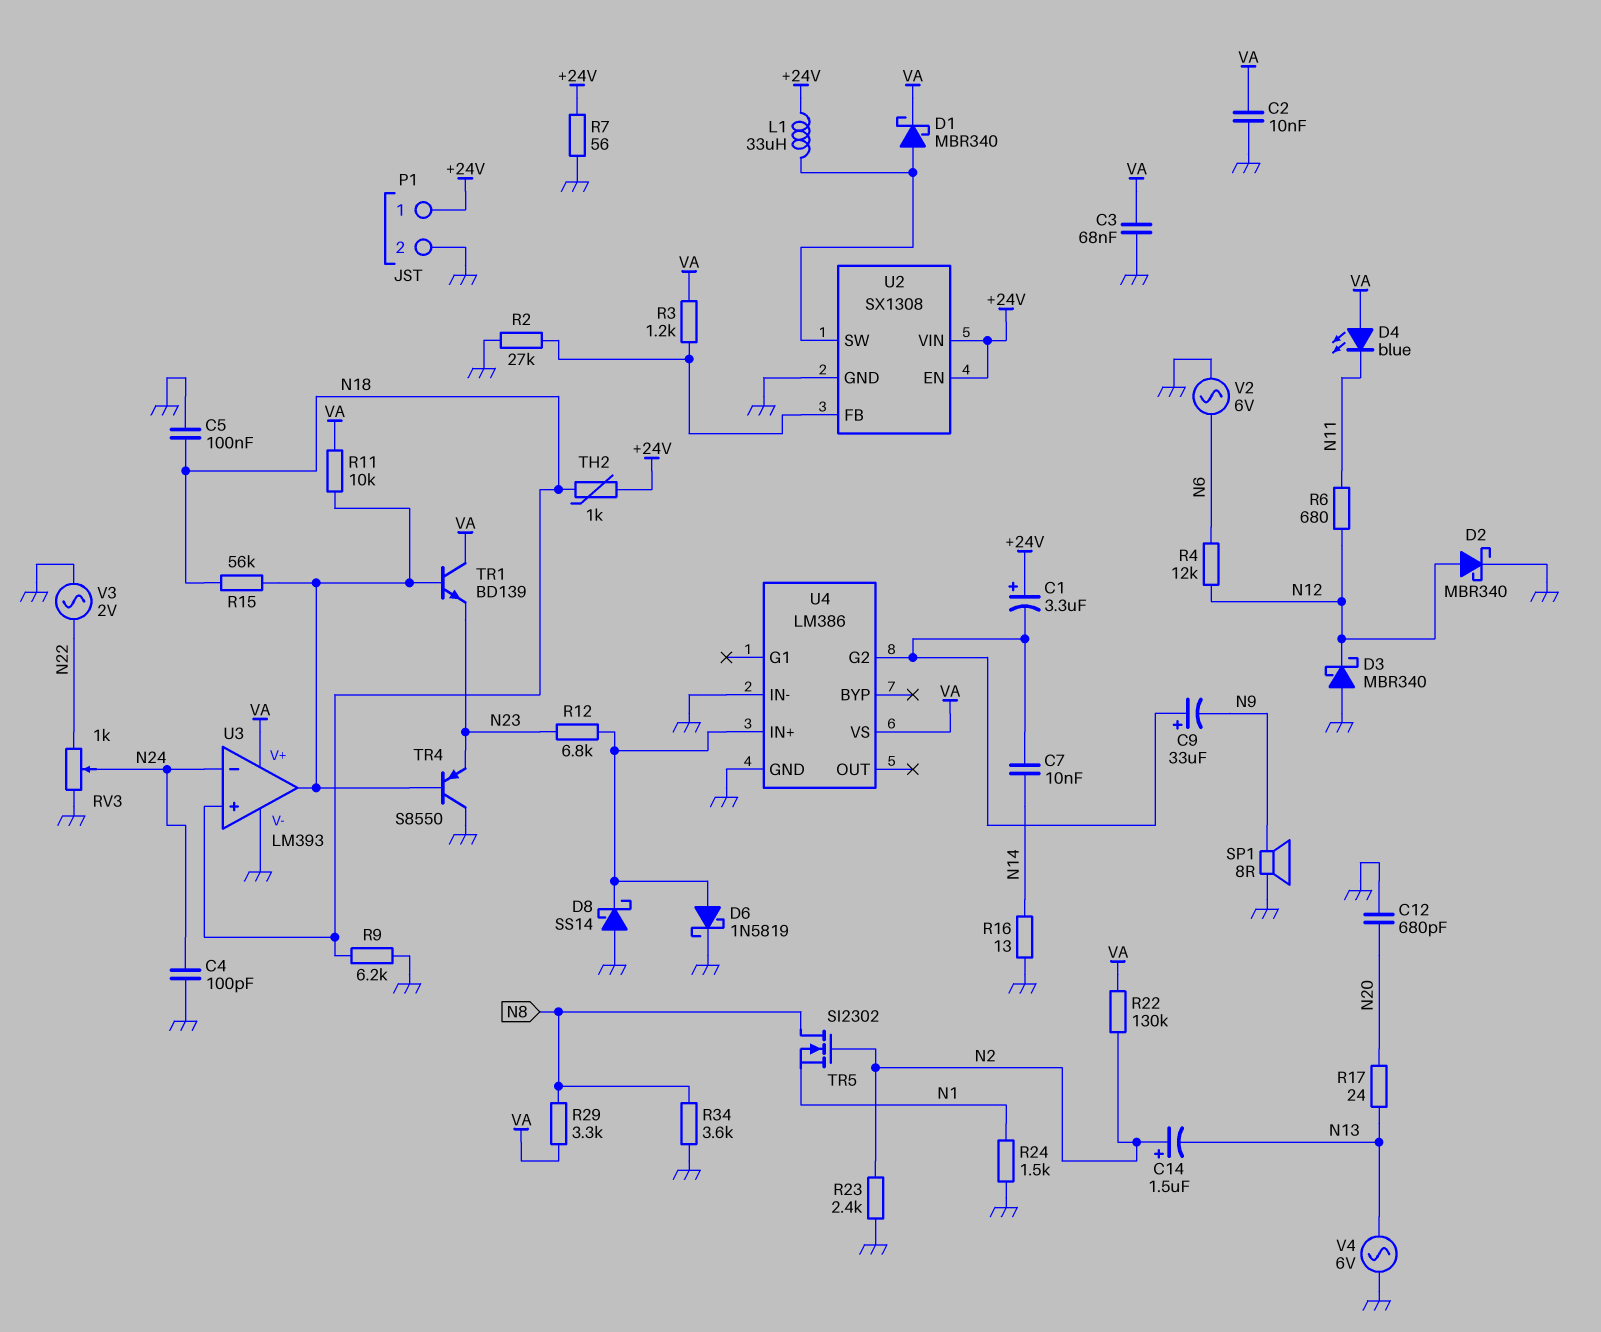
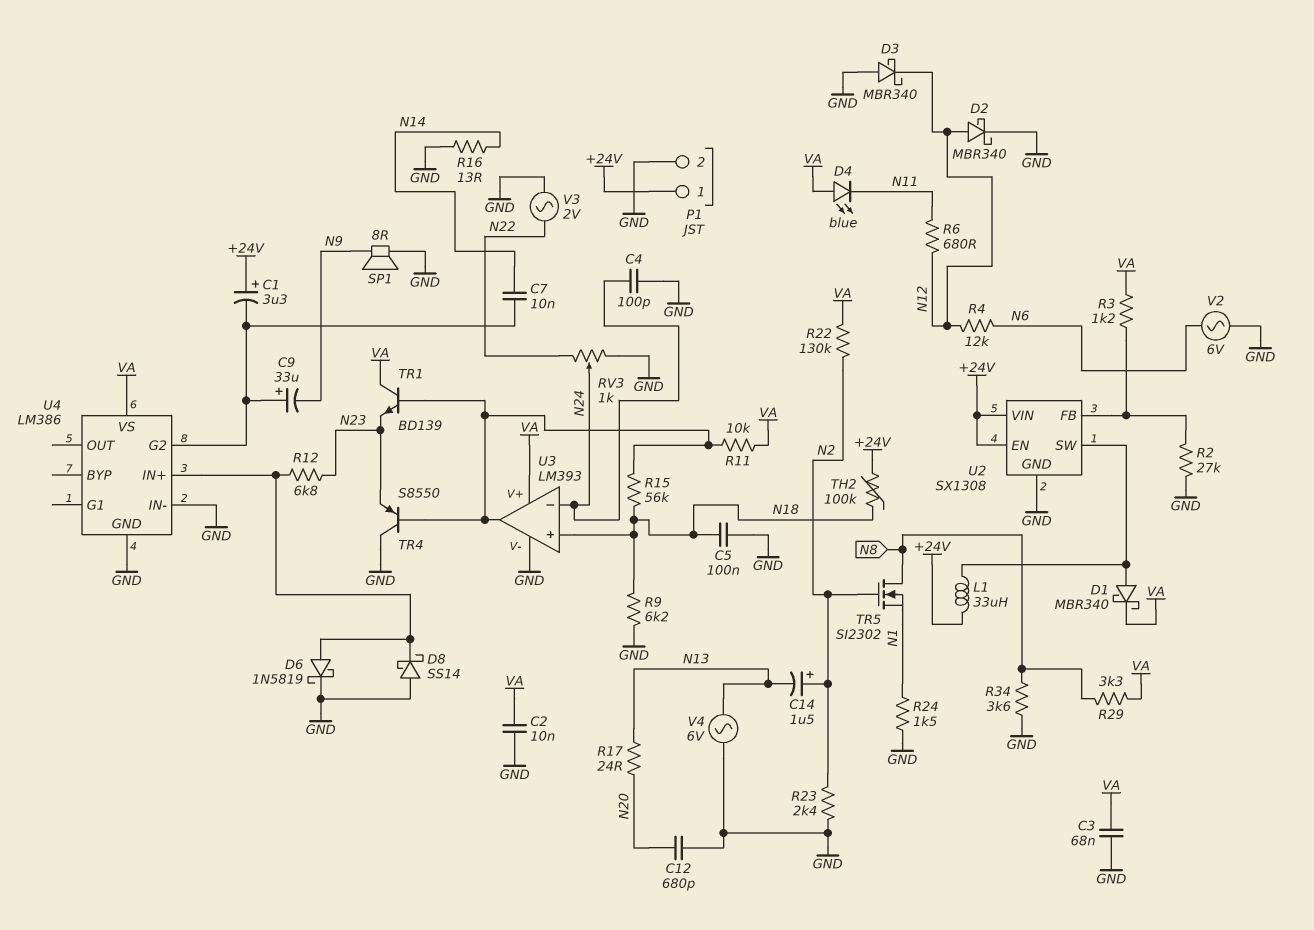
R7: 56 (+24V, GND) -> none
TH2: 1k (+24V, N18) -> 100k (+24V, N18)

